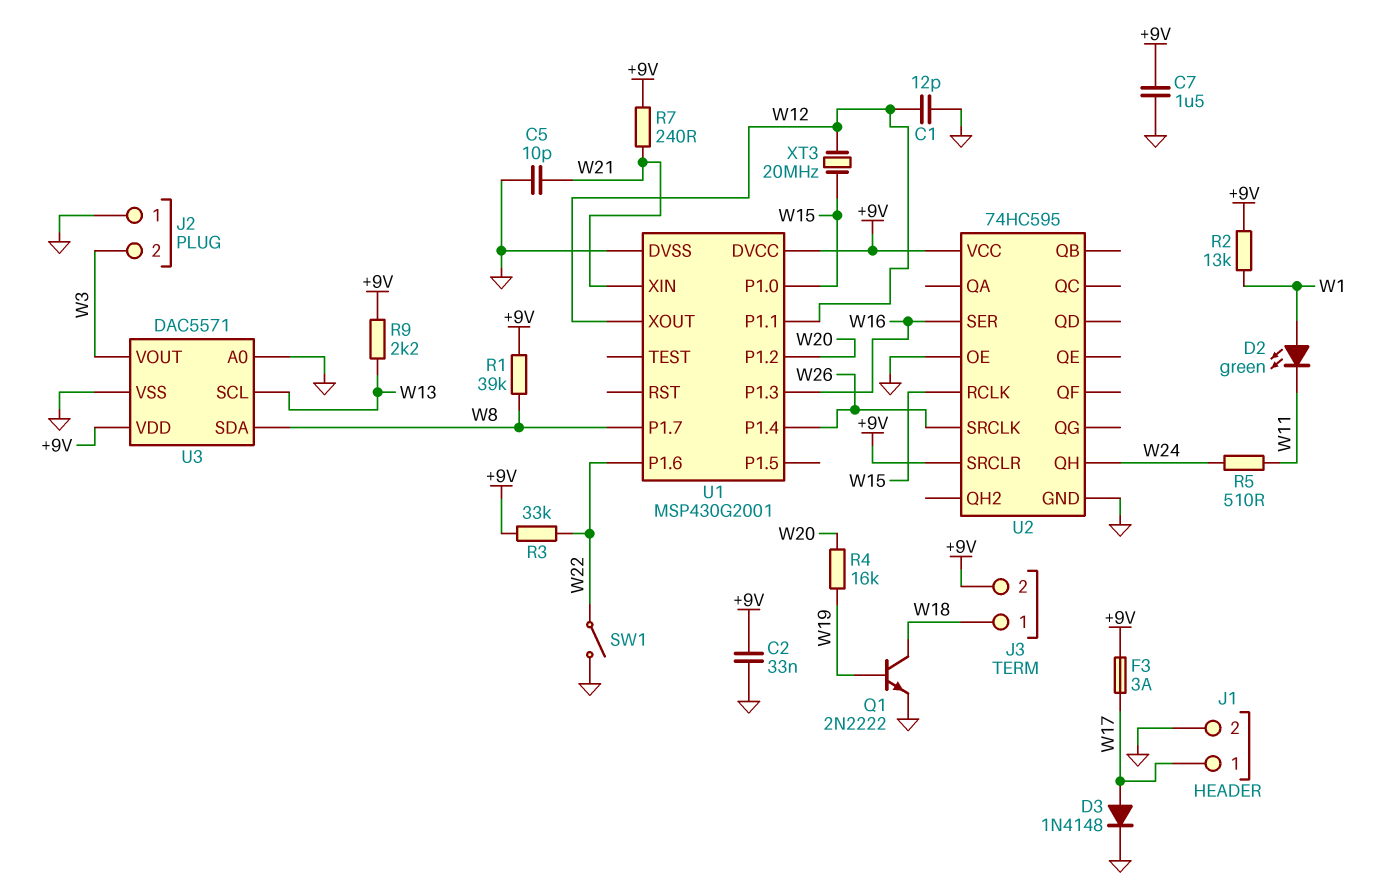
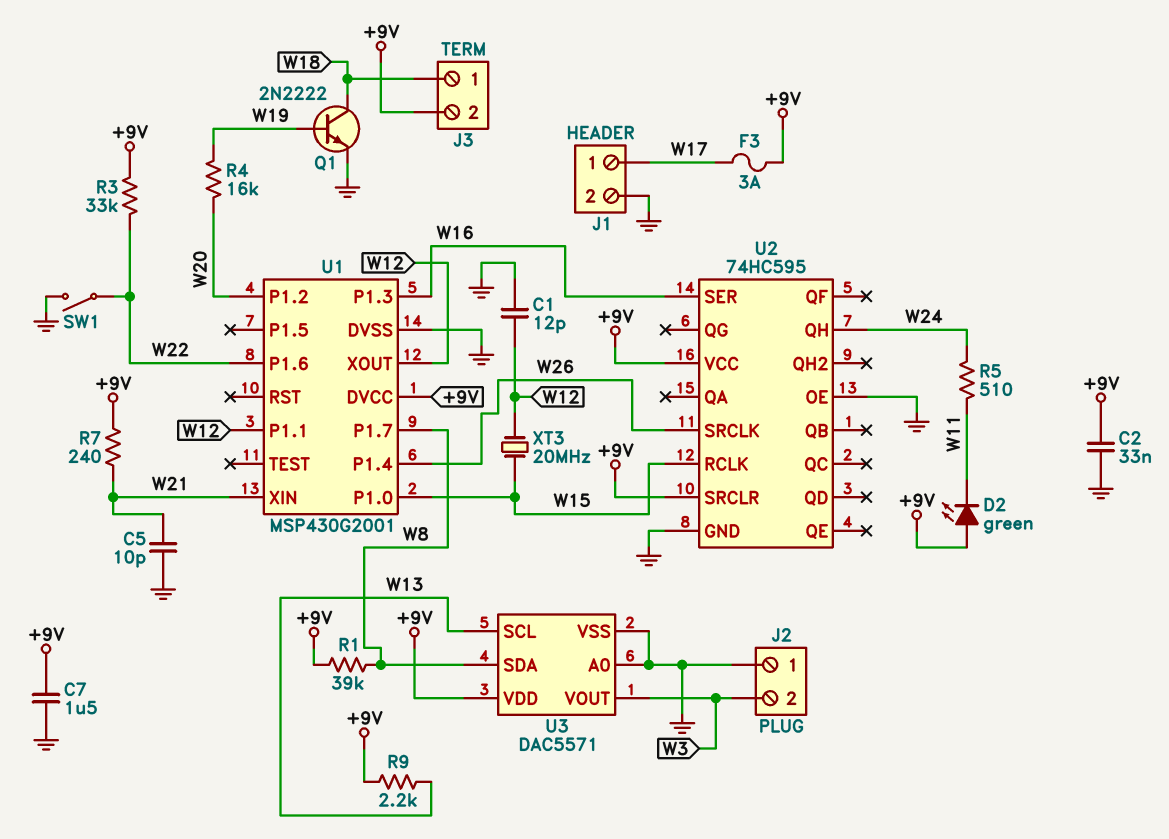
D2: LED green (A W1, K W11) -> LED green (A +9V, K W11)
D3: diode 1N4148 (A W17, K GND) -> none
R2: 13k (+9V, W1) -> none

